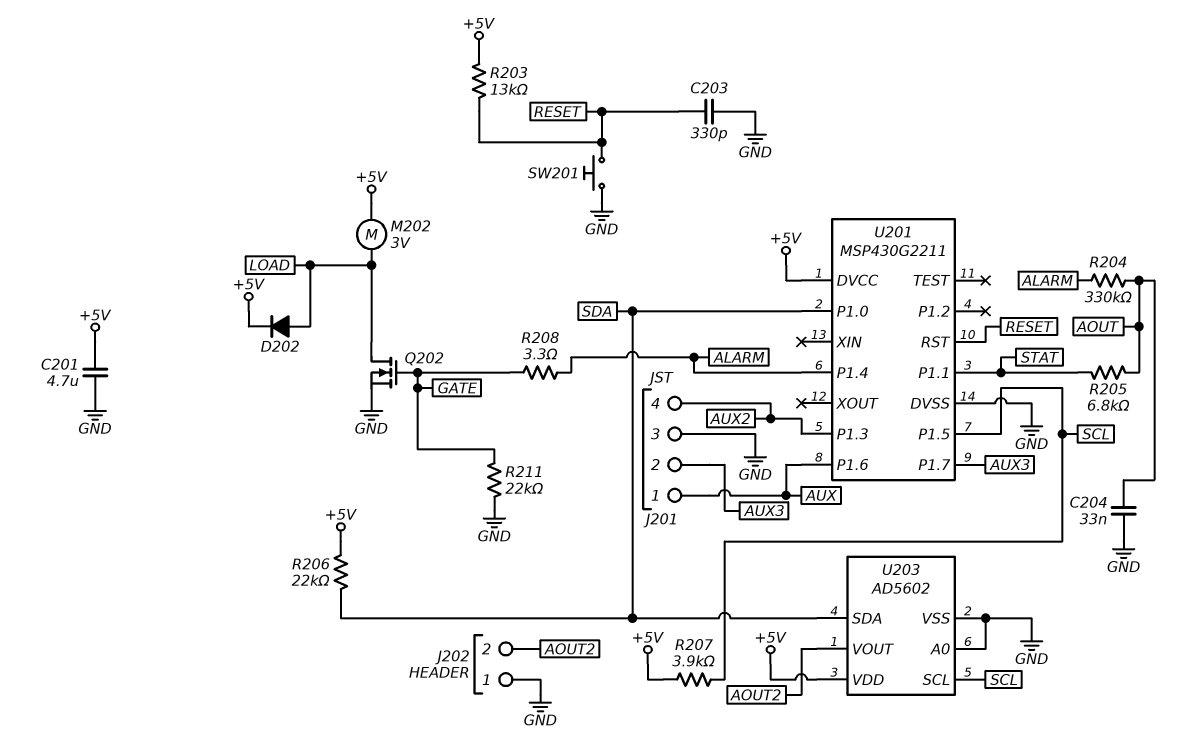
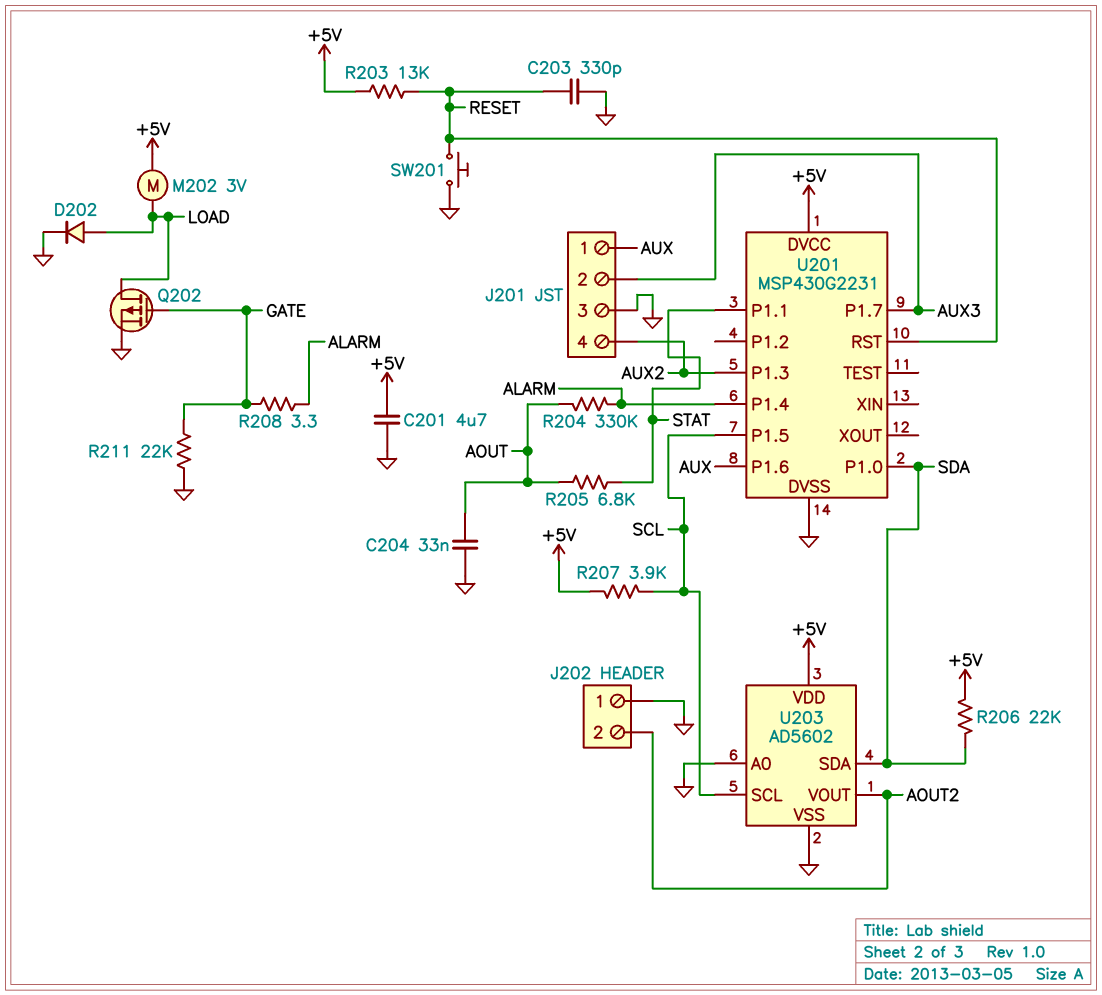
D202: diode (A LOAD, K +5V) -> diode (A LOAD, K GND)
Q202: NMOS (G GATE, D LOAD, S GND) -> PMOS (G GATE, D LOAD, S GND)
U201: MSP430G2211 -> MSP430G2231

